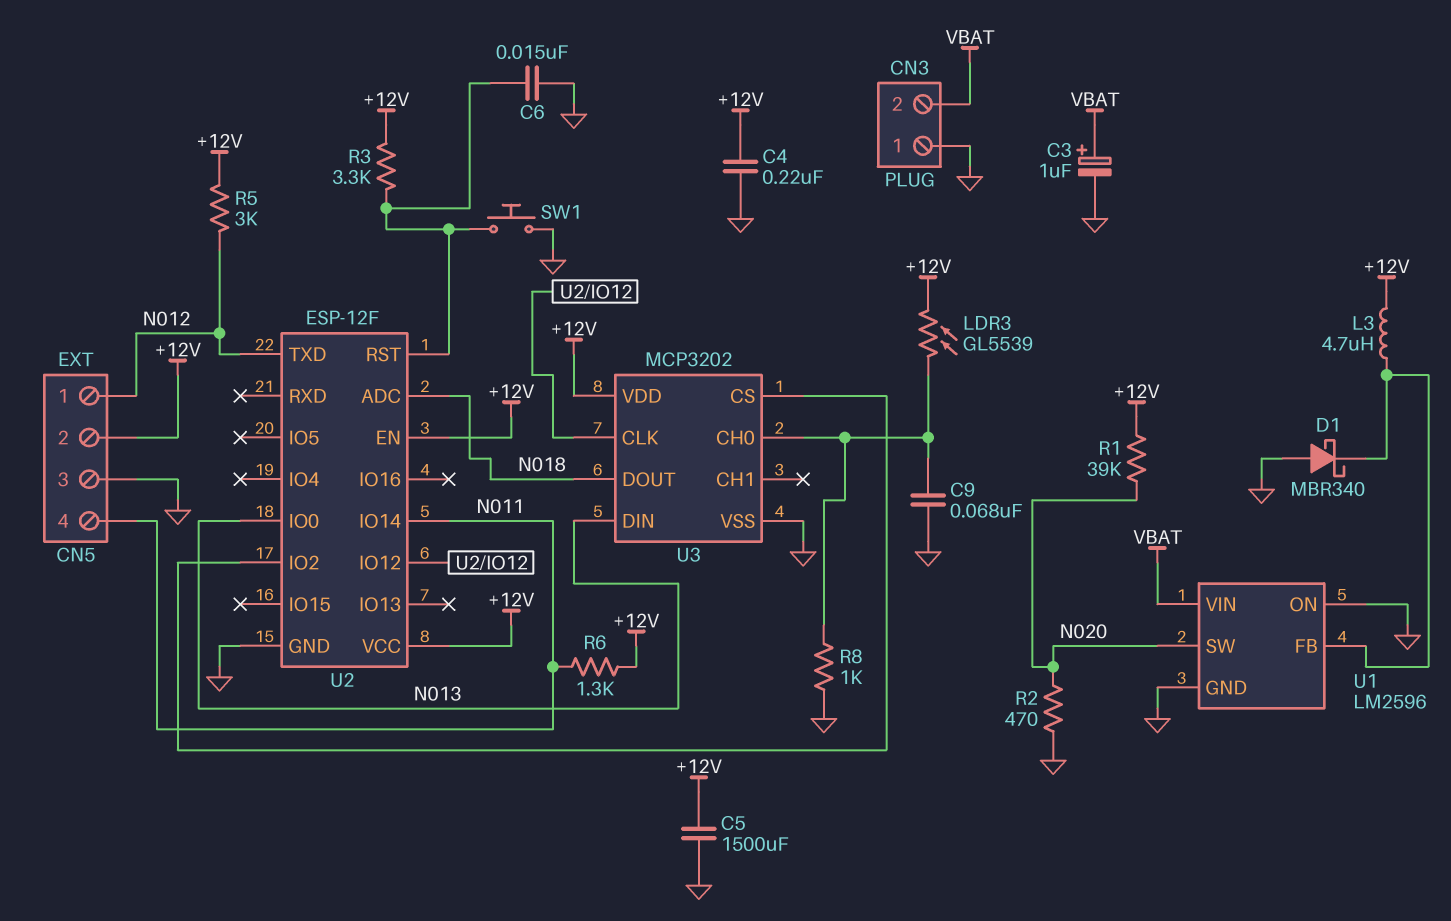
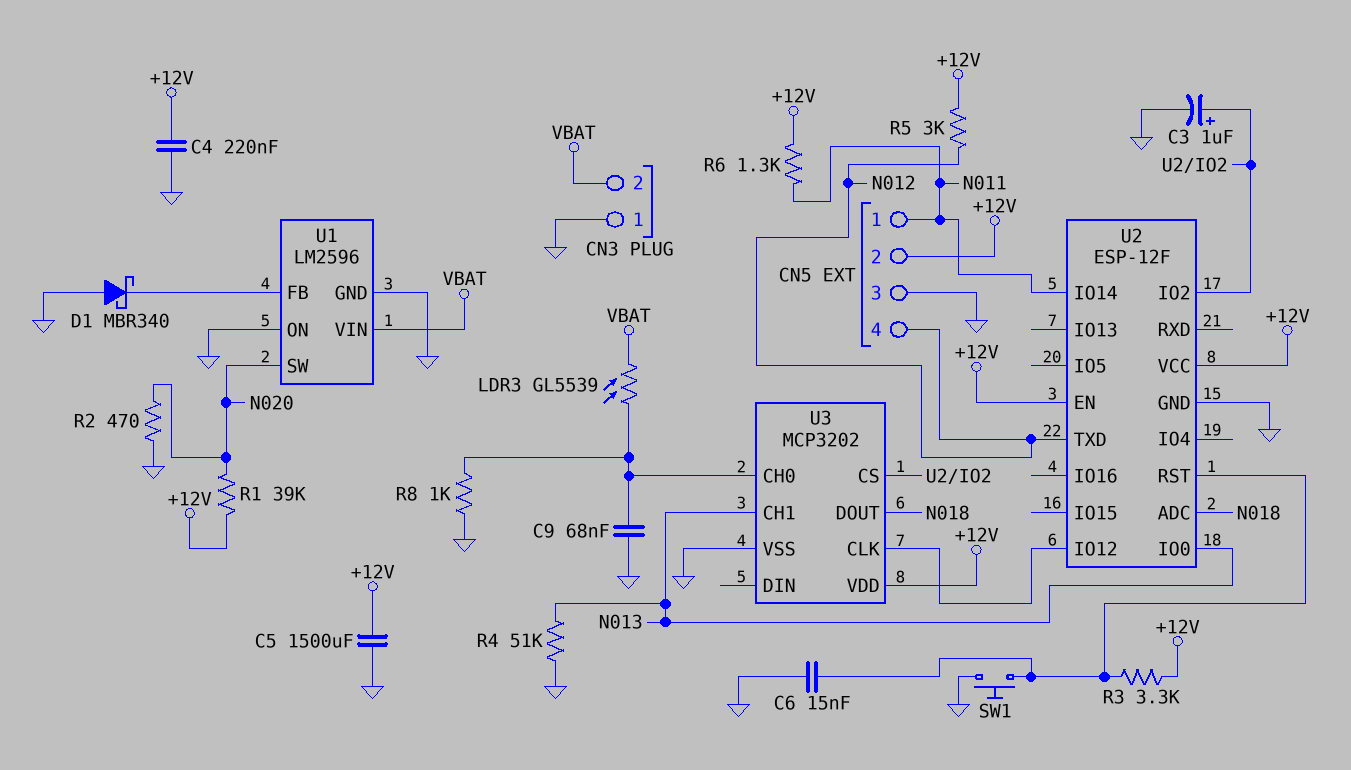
C3: 1uF (plus VBAT, minus GND) -> 1uF (plus U2/IO2, minus GND)
CN5 pin 1: N012 -> N011
CN5 pin 4: N011 -> N012
L3: 4.7uH (+12V, U1/FB) -> none
LDR3: GL5539 (+12V, U3/CH0) -> GL5539 (U3/CH0, VBAT)
R4: none -> 51k (GND, N013)
U3 pin CH1: none -> N013
U3 pin DIN: N013 -> none

